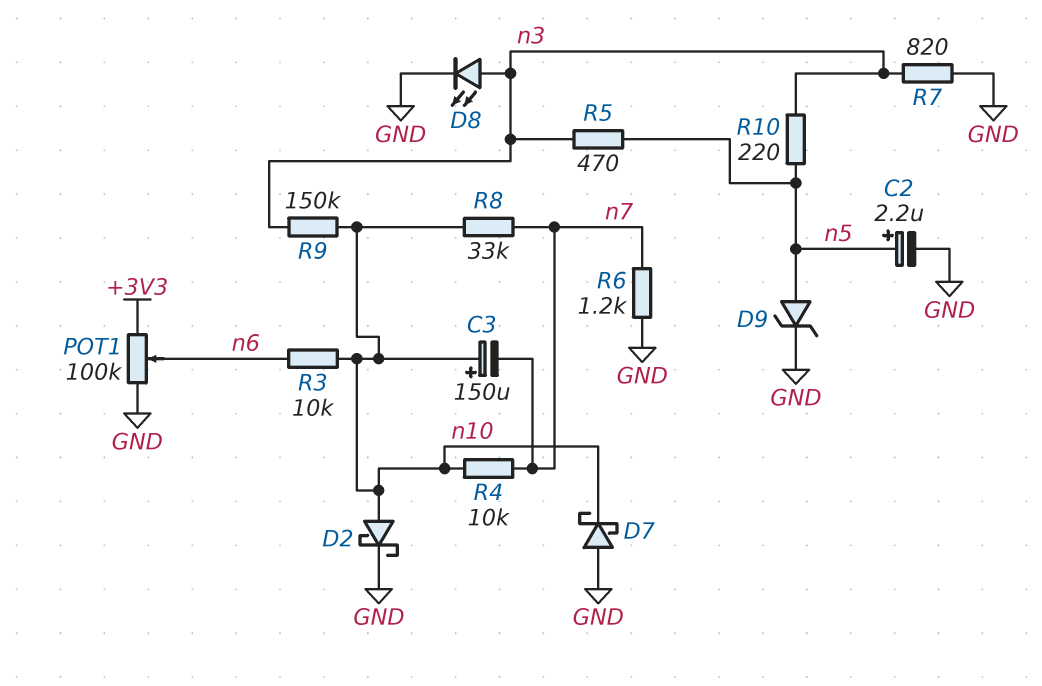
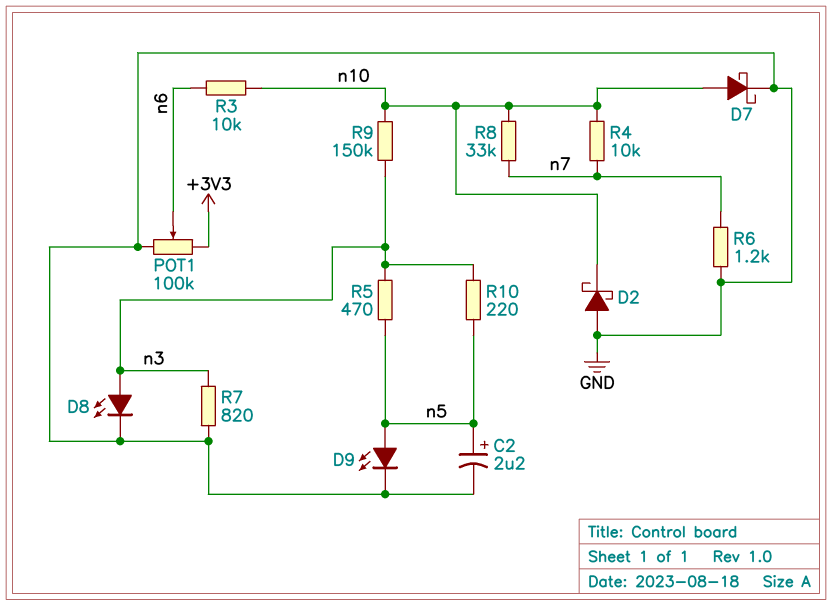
C3: 150uF (plus n10, minus n7) -> none
D2: schottky (A n10, K GND) -> schottky (A GND, K n10)
D7: schottky (A GND, K n10) -> schottky (A n10, K GND)
D9: zener (A n5, K GND) -> LED (A n5, K GND)

